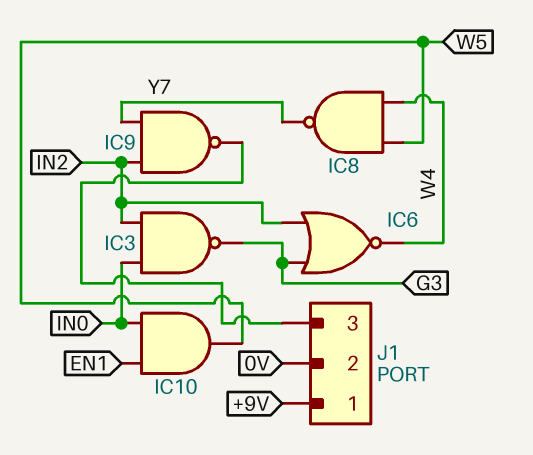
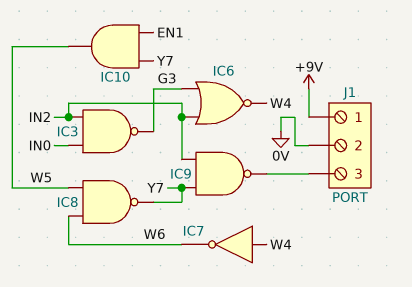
IC7: none -> NOT (in W4, out W6)
IC8: NAND (in W4, in W5, out Y7) -> NAND (in W5, in W6, out Y7)
IC10: AND (in EN1, in IN0, out W5) -> AND (in EN1, in Y7, out W5)

